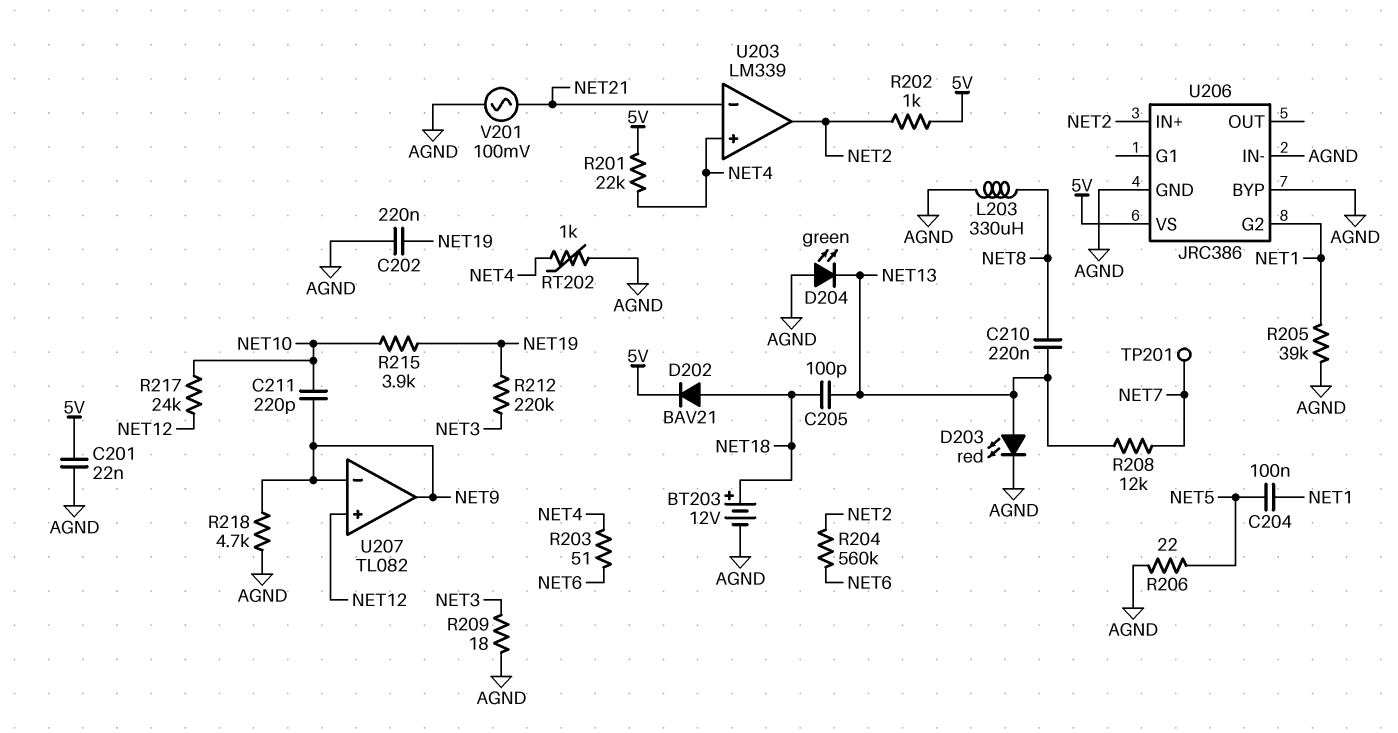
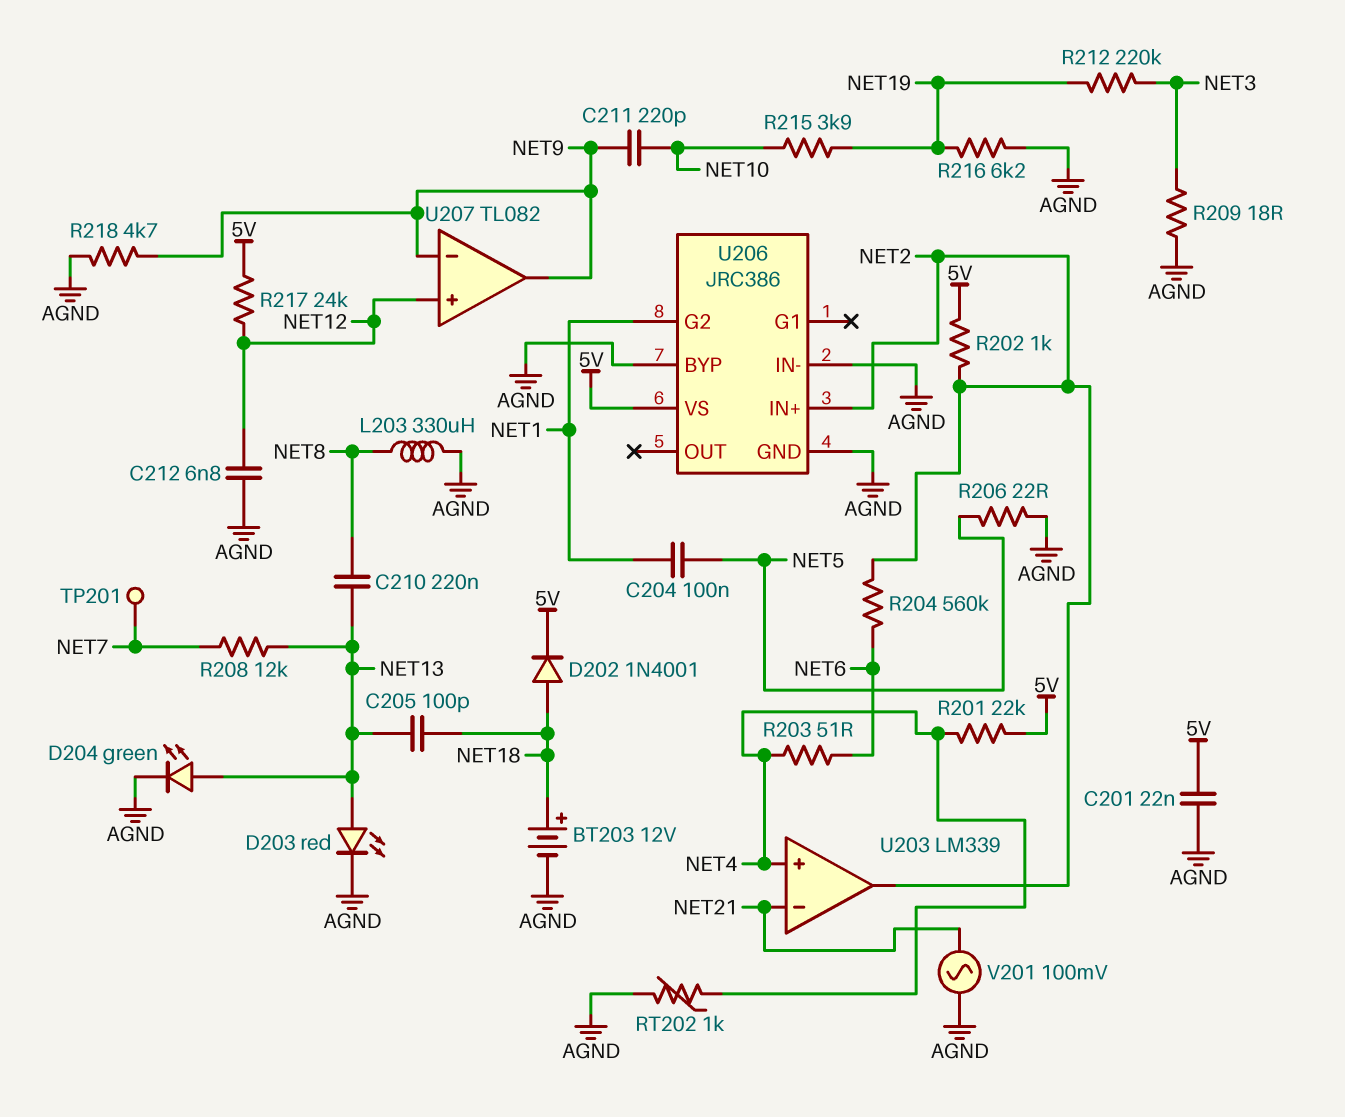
C202: 220nF (AGND, NET19) -> none
C212: none -> 6.8nF (AGND, NET12)
D202: diode BAV21 (A NET18, K 5V) -> diode 1N4001 (A NET18, K 5V)
D204: LED green (A AGND, K NET13) -> LED green (A NET13, K AGND)
R205: 39k (AGND, NET1) -> none
R216: none -> 6.2k (AGND, NET19)
R217: 24k (NET10, NET12) -> 24k (5V, NET12)

